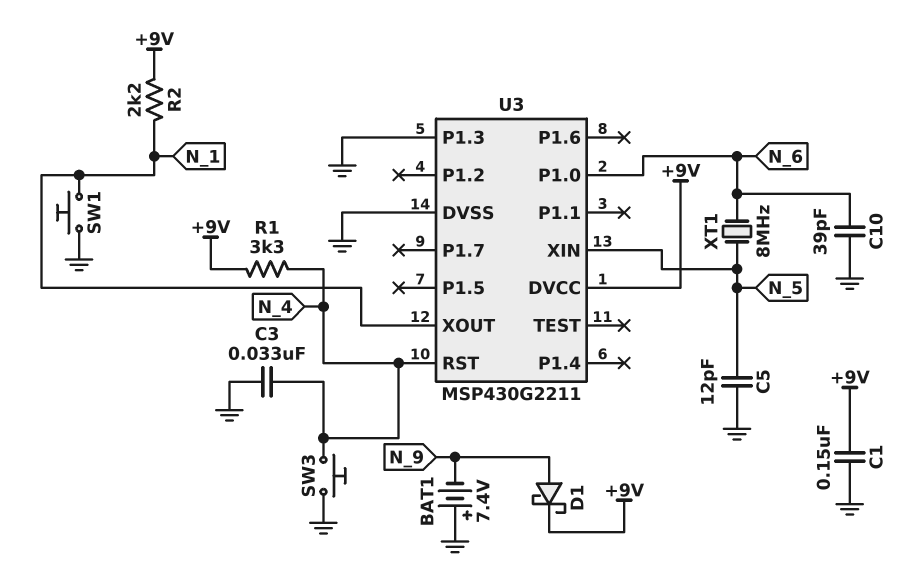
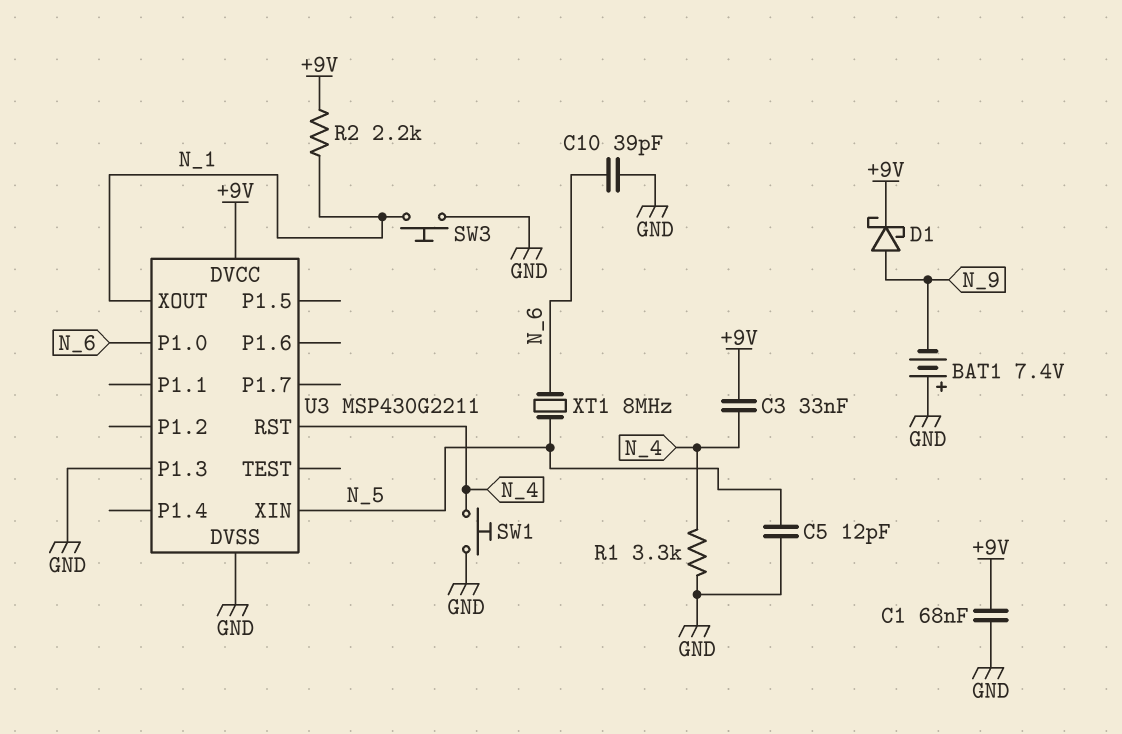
C1: 150nF (+9V, GND) -> 68nF (+9V, GND)
C3: 33nF (GND, N_4) -> 33nF (+9V, N_4)
R1: 3.3k (+9V, N_4) -> 3.3k (GND, N_4)
SW1: button (GND, N_1) -> button (GND, N_4)
SW3: button (GND, N_4) -> button (GND, N_1)

